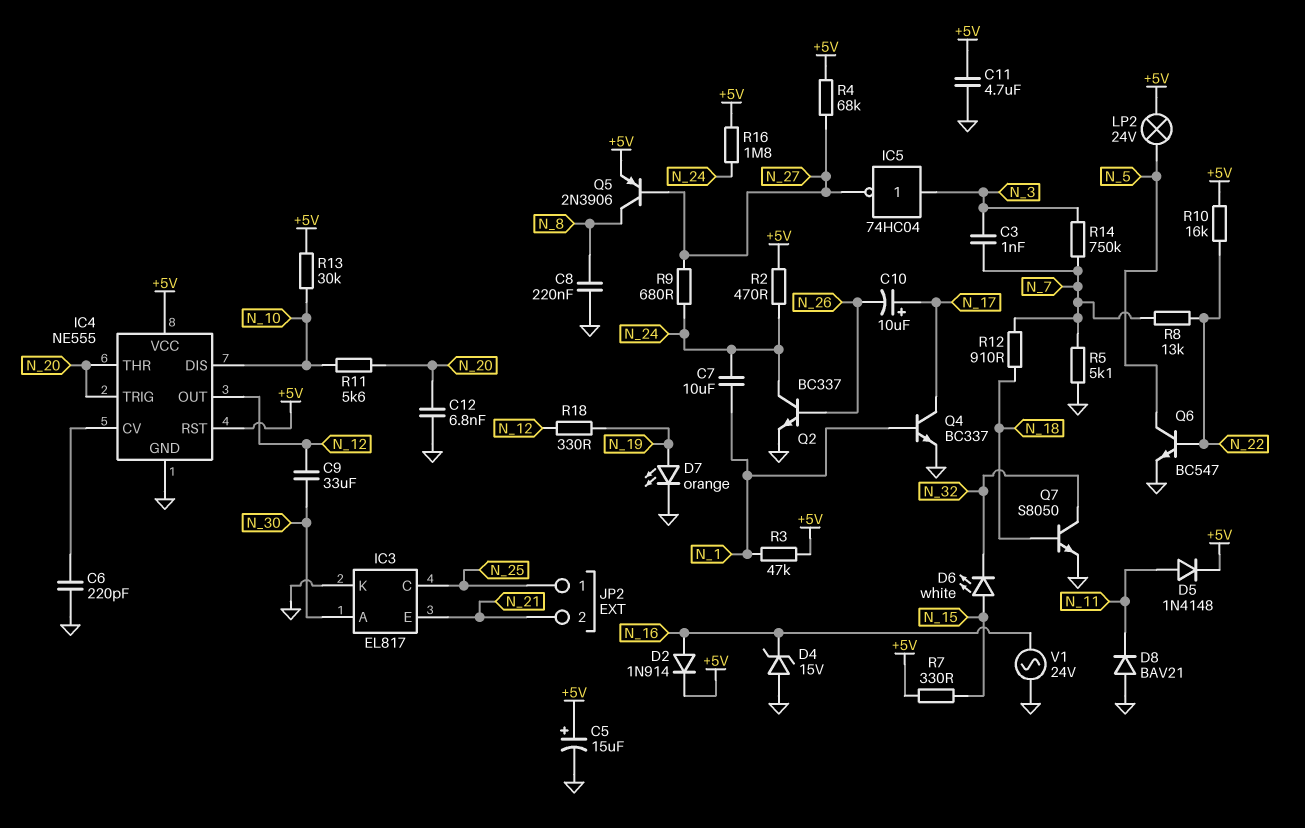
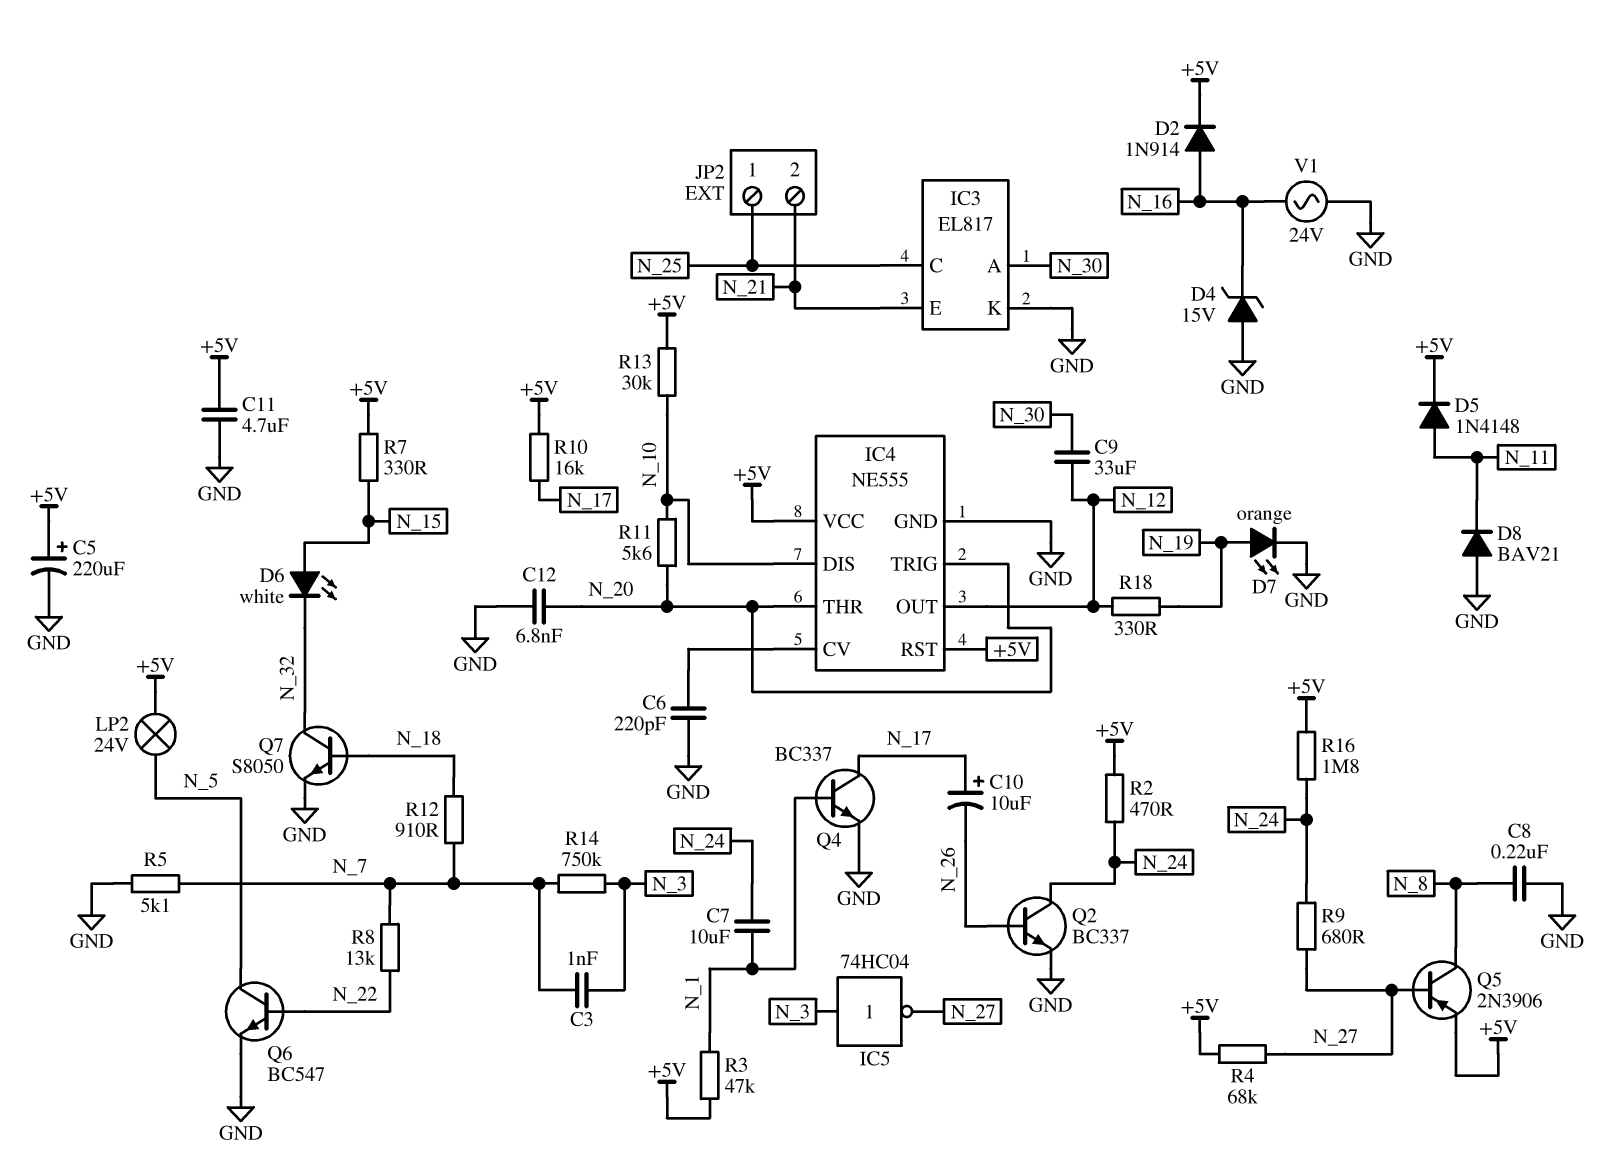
C5: 15uF (plus +5V, minus GND) -> 220uF (plus +5V, minus GND)
R10: 16k (+5V, N_22) -> 16k (+5V, N_17)

